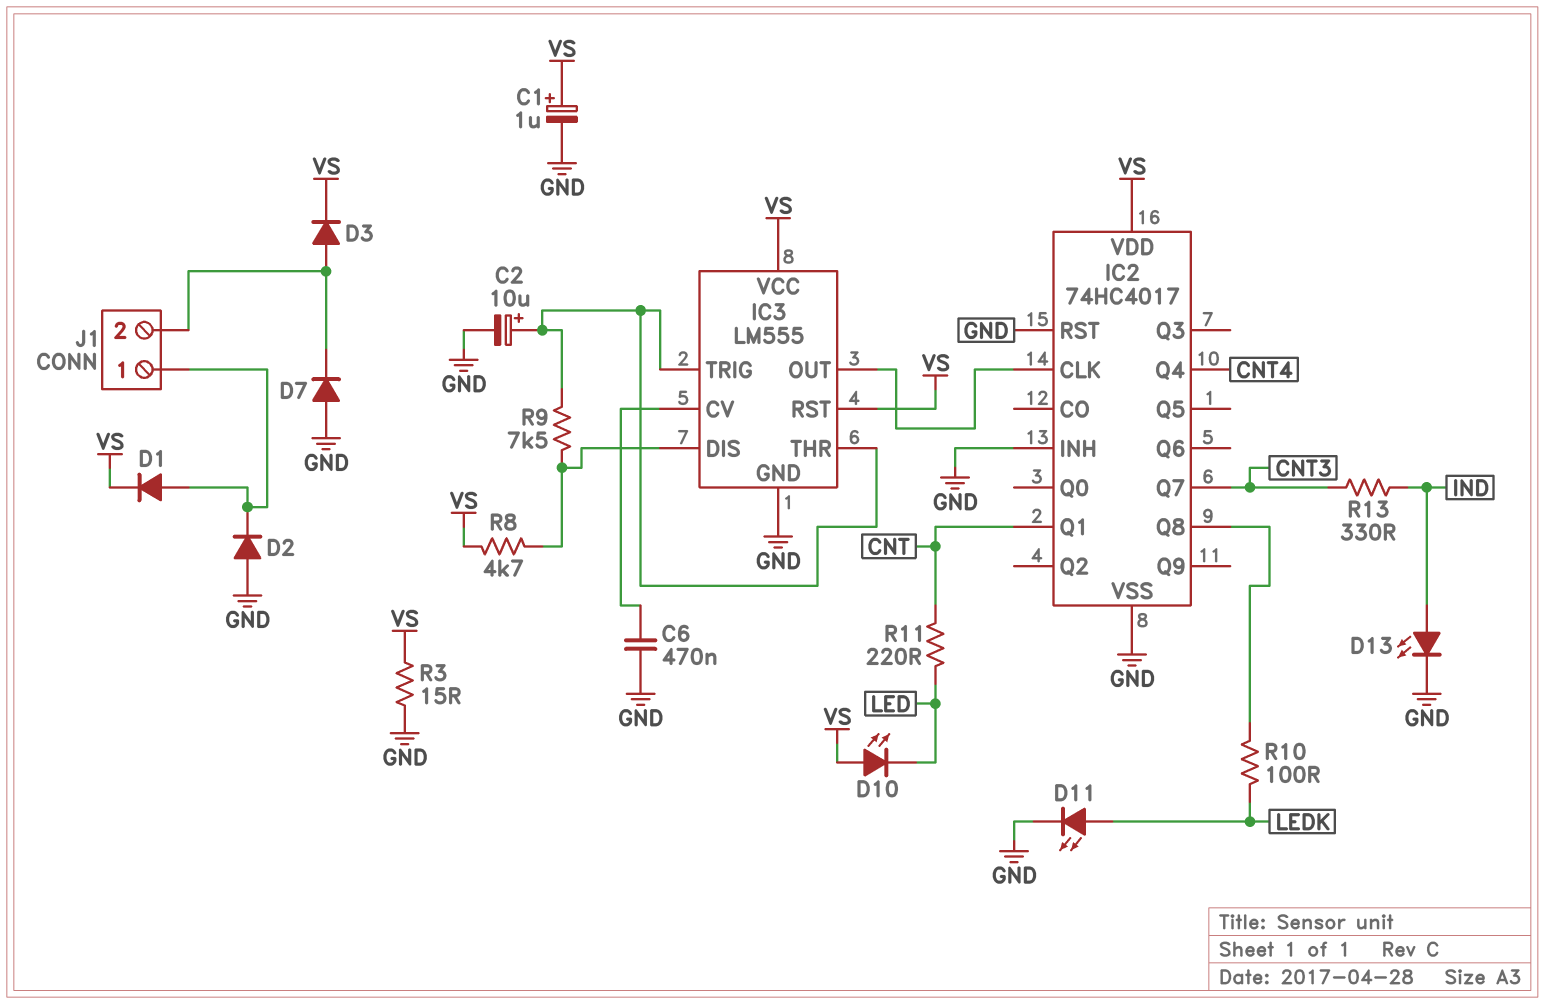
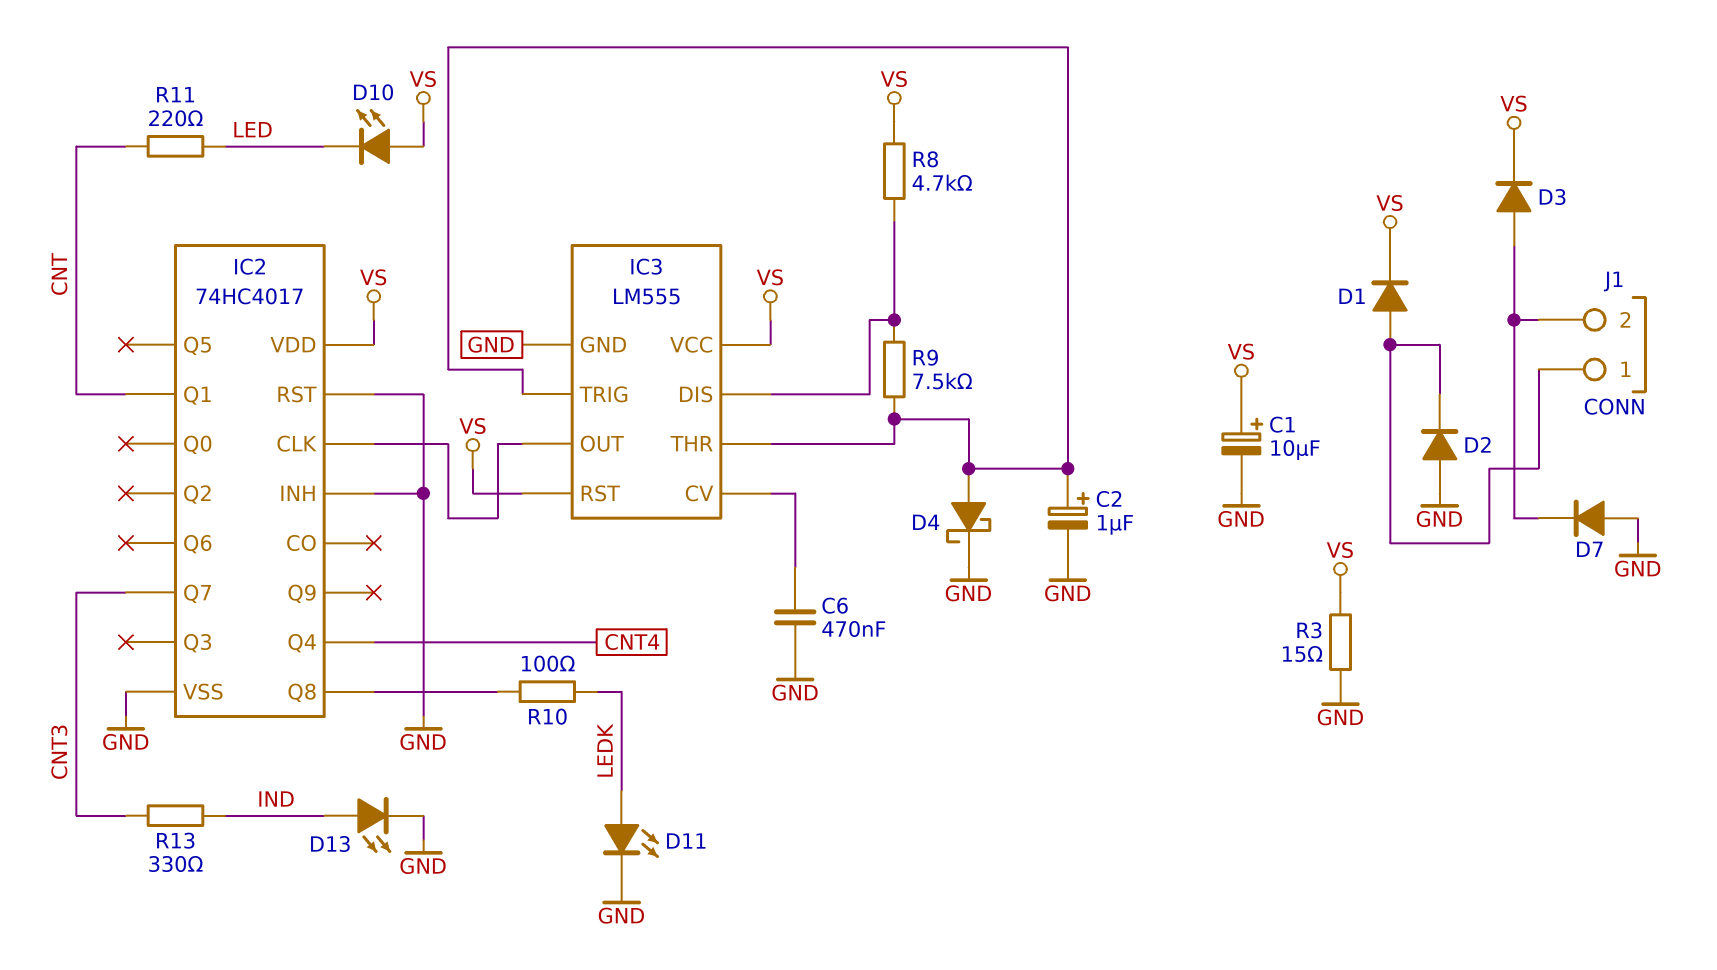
C1: 1uF (plus VS, minus GND) -> 10uF (plus VS, minus GND)
C2: 10uF (plus IC3/THR, minus GND) -> 1uF (plus IC3/THR, minus GND)
D4: none -> schottky (A IC3/THR, K GND)

